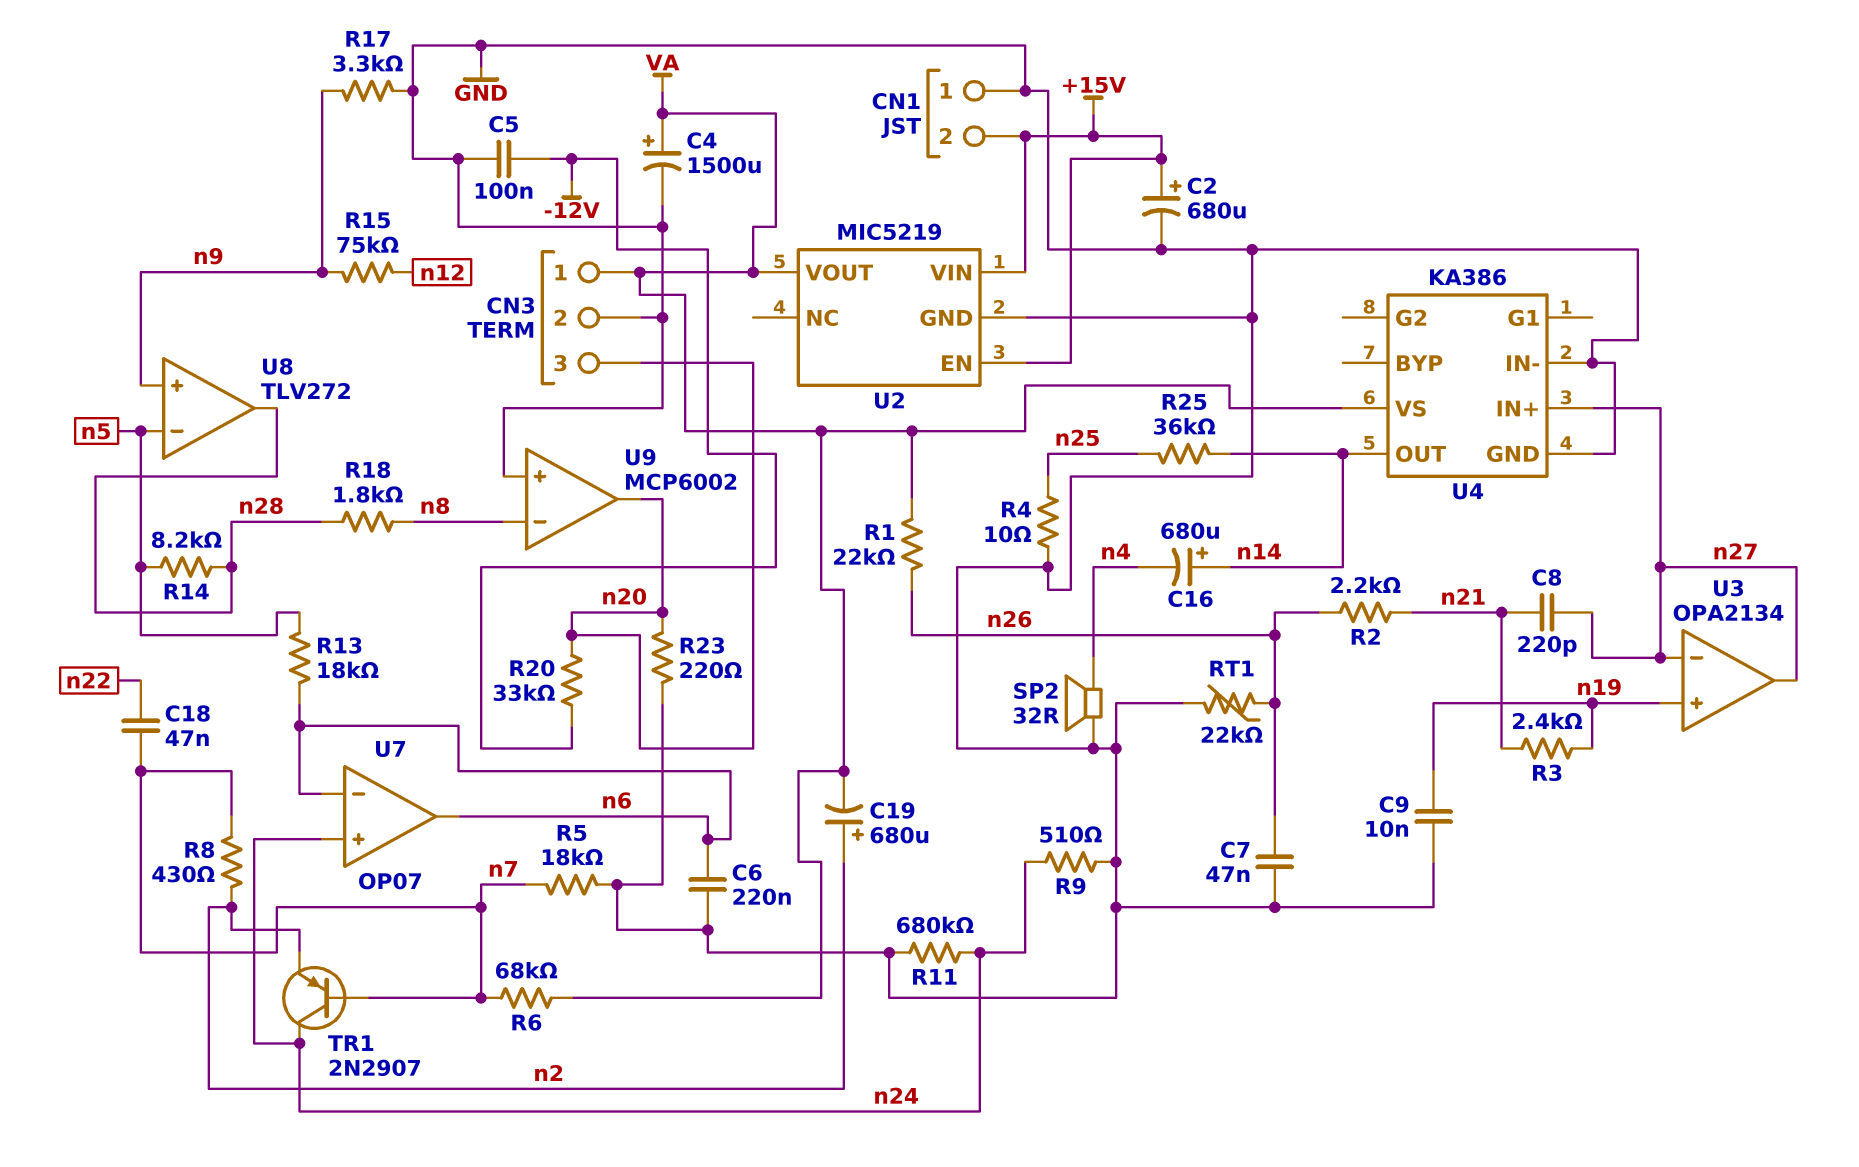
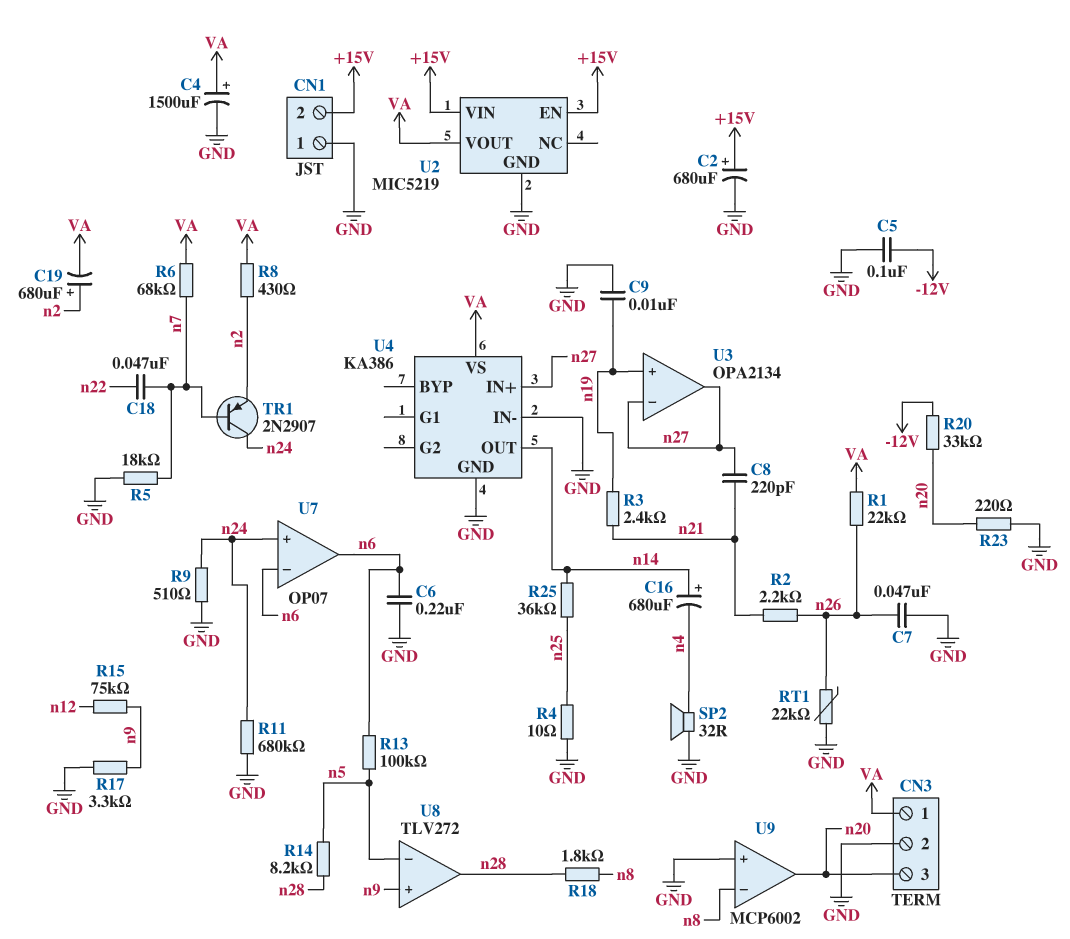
R8: 430 (n2, n7) -> 430 (VA, n2)
R13: 18k (n5, n6) -> 100k (n5, n6)

